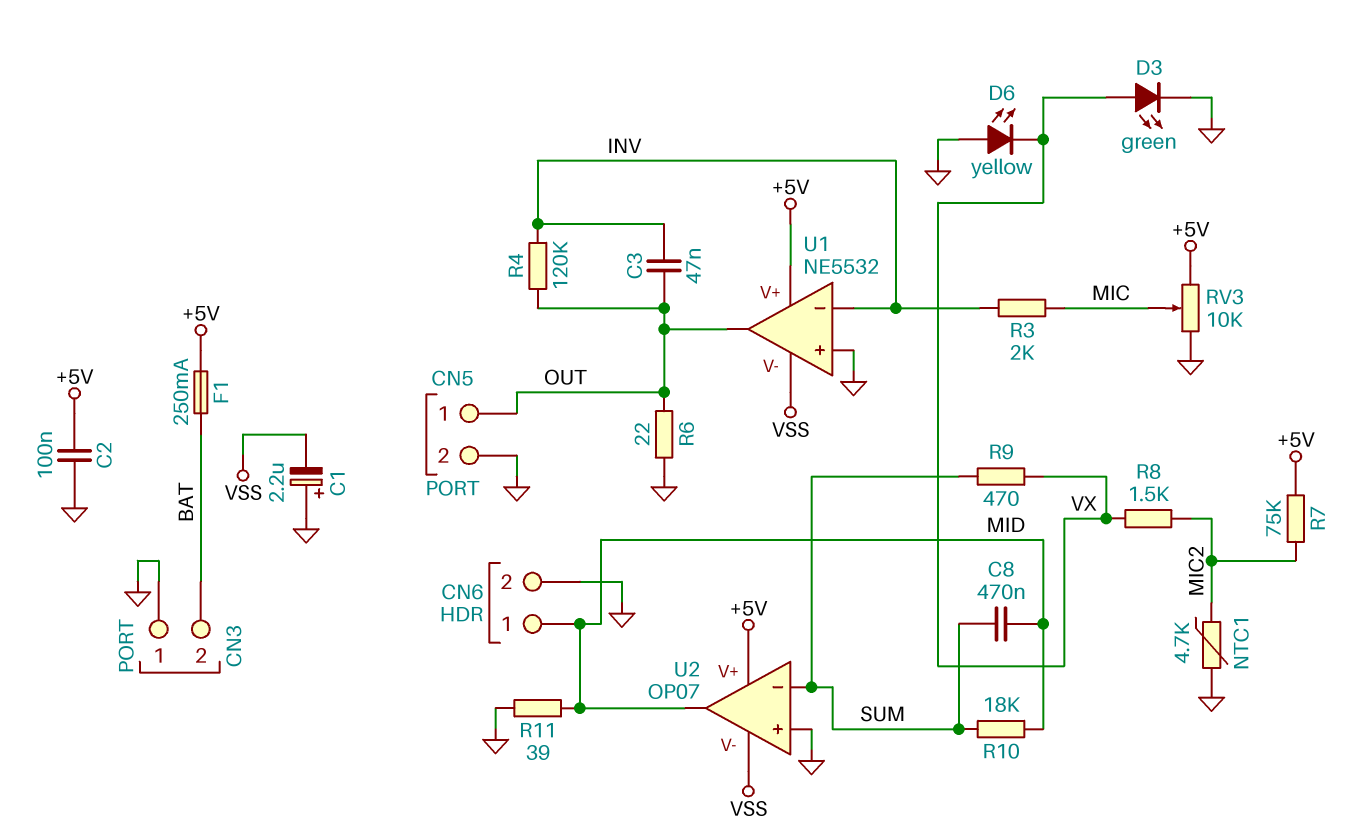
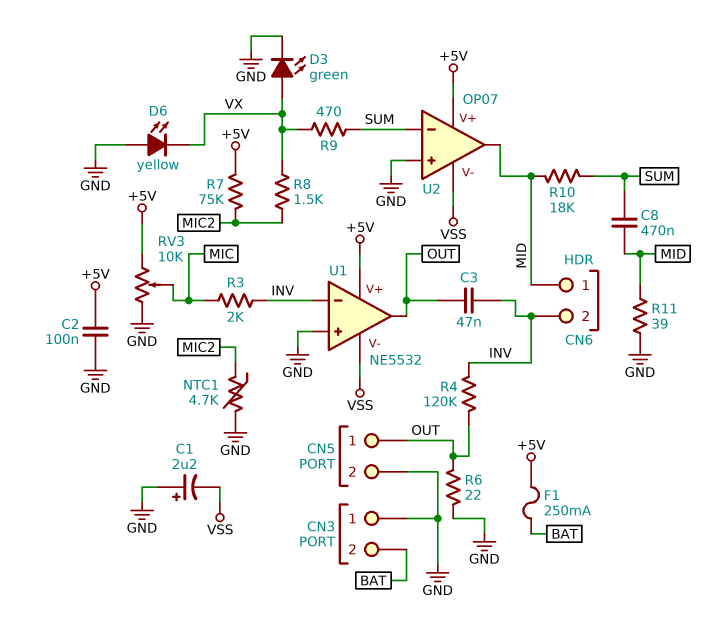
CN6 pin 2: GND -> INV

